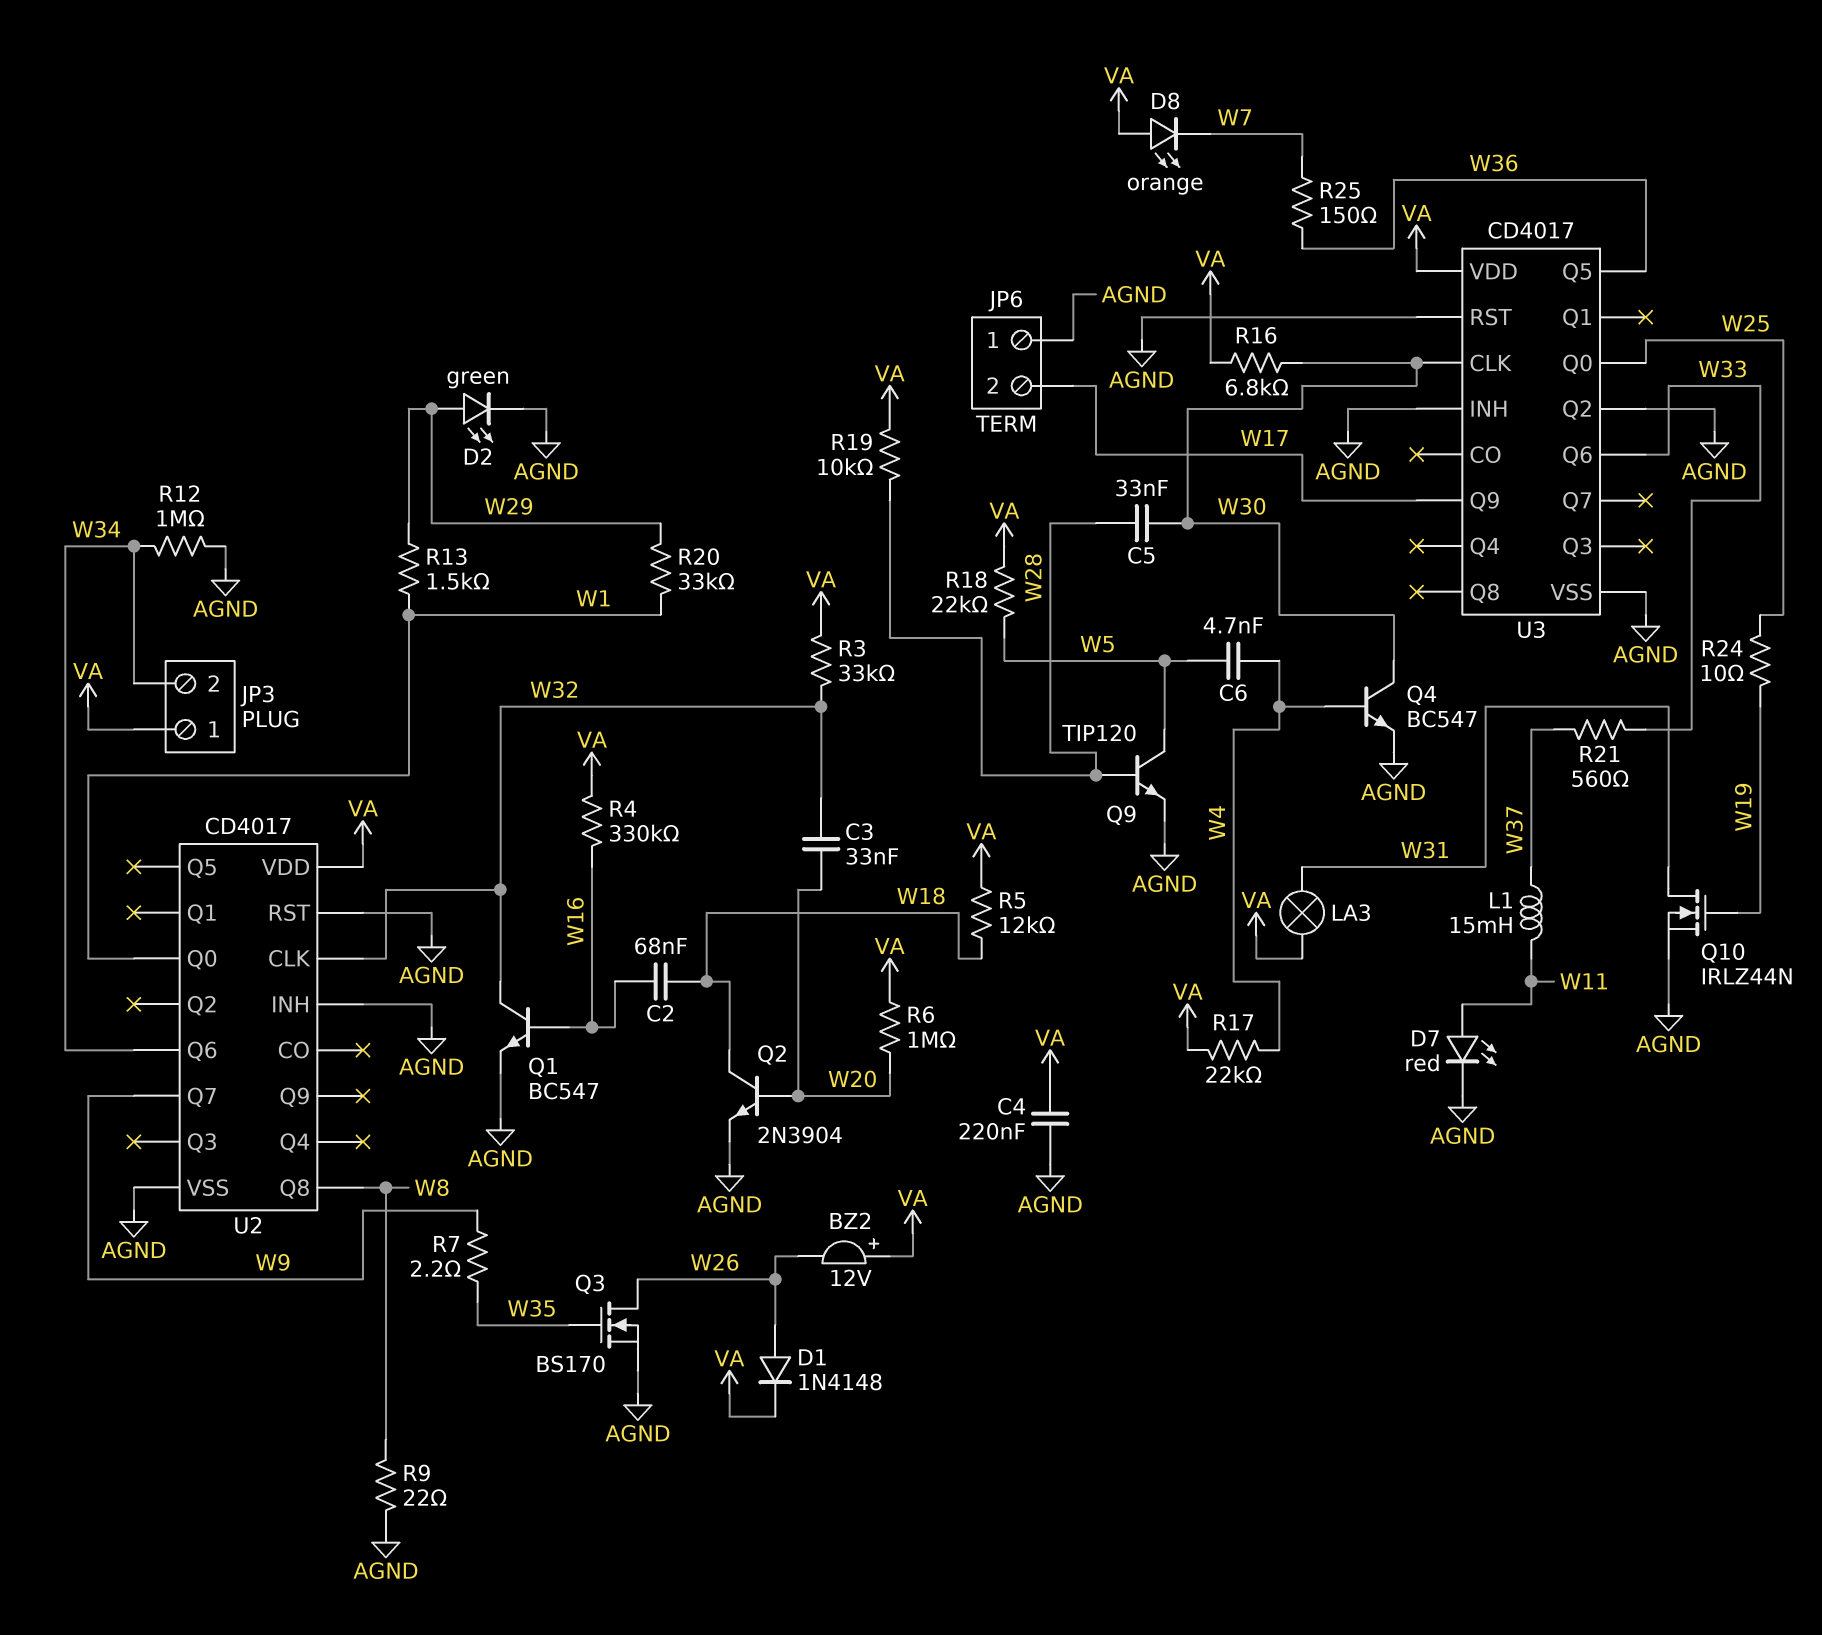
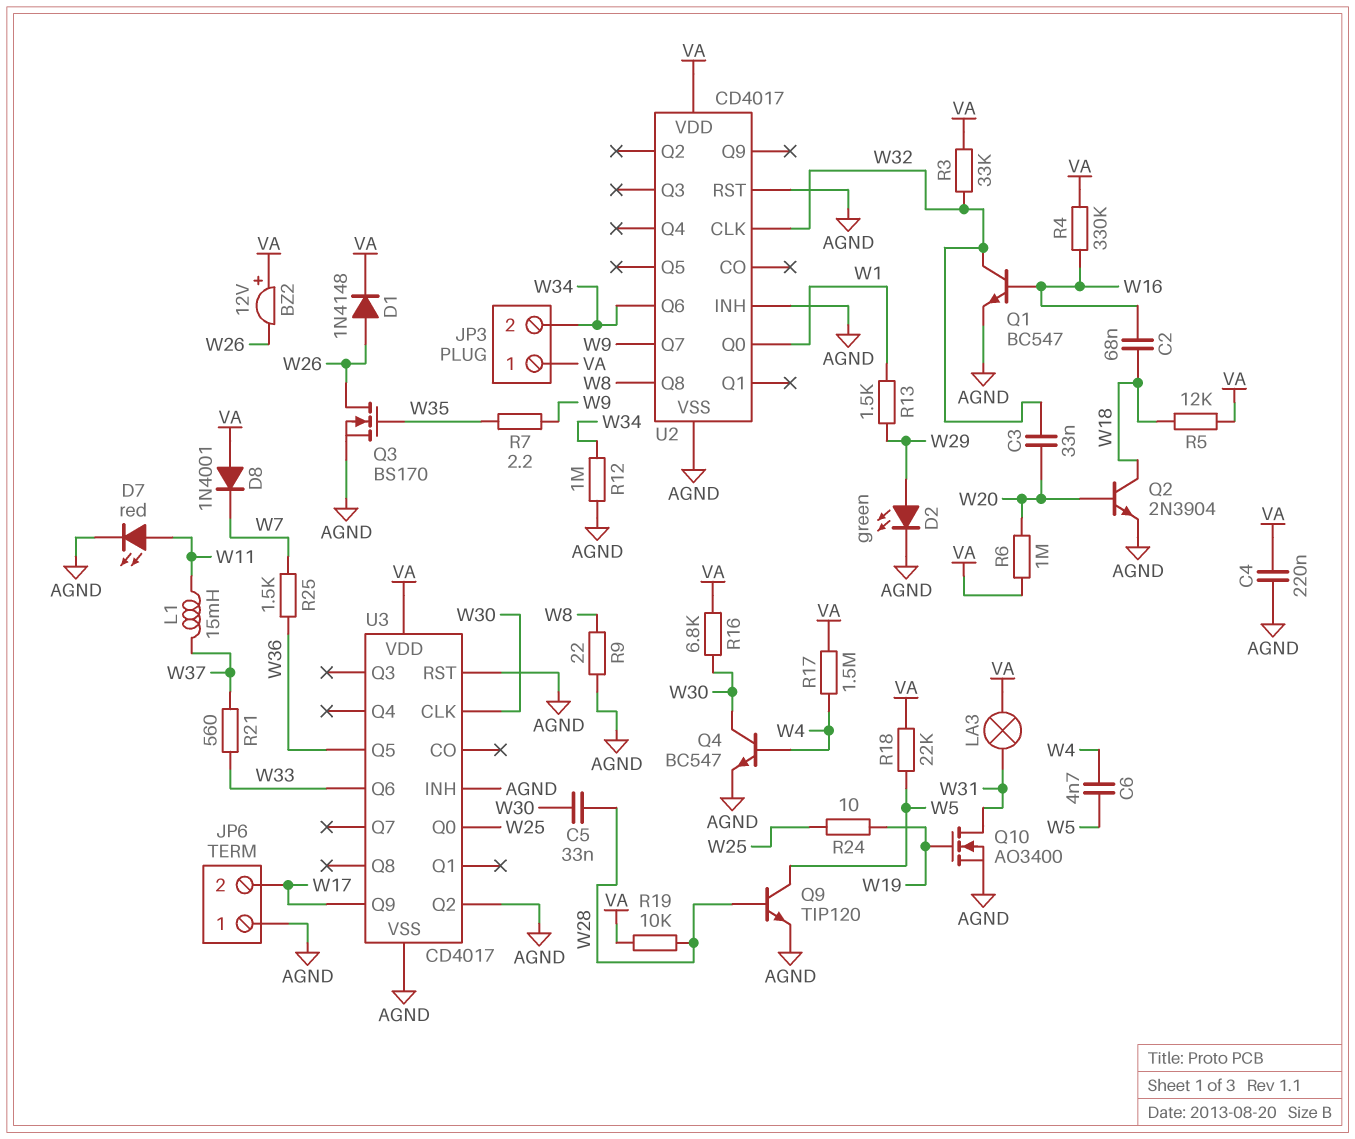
D8: LED orange (A VA, K W7) -> diode 1N4001 (A VA, K W7)
Q10: NMOS IRLZ44N (G W19, D W31, S AGND) -> NMOS AO3400 (G W19, D W31, S AGND)
R17: 22k (VA, W4) -> 1.5M (VA, W4)
R20: 33k (W1, W29) -> none
R25: 150 (W7, W36) -> 1.5k (W7, W36)

